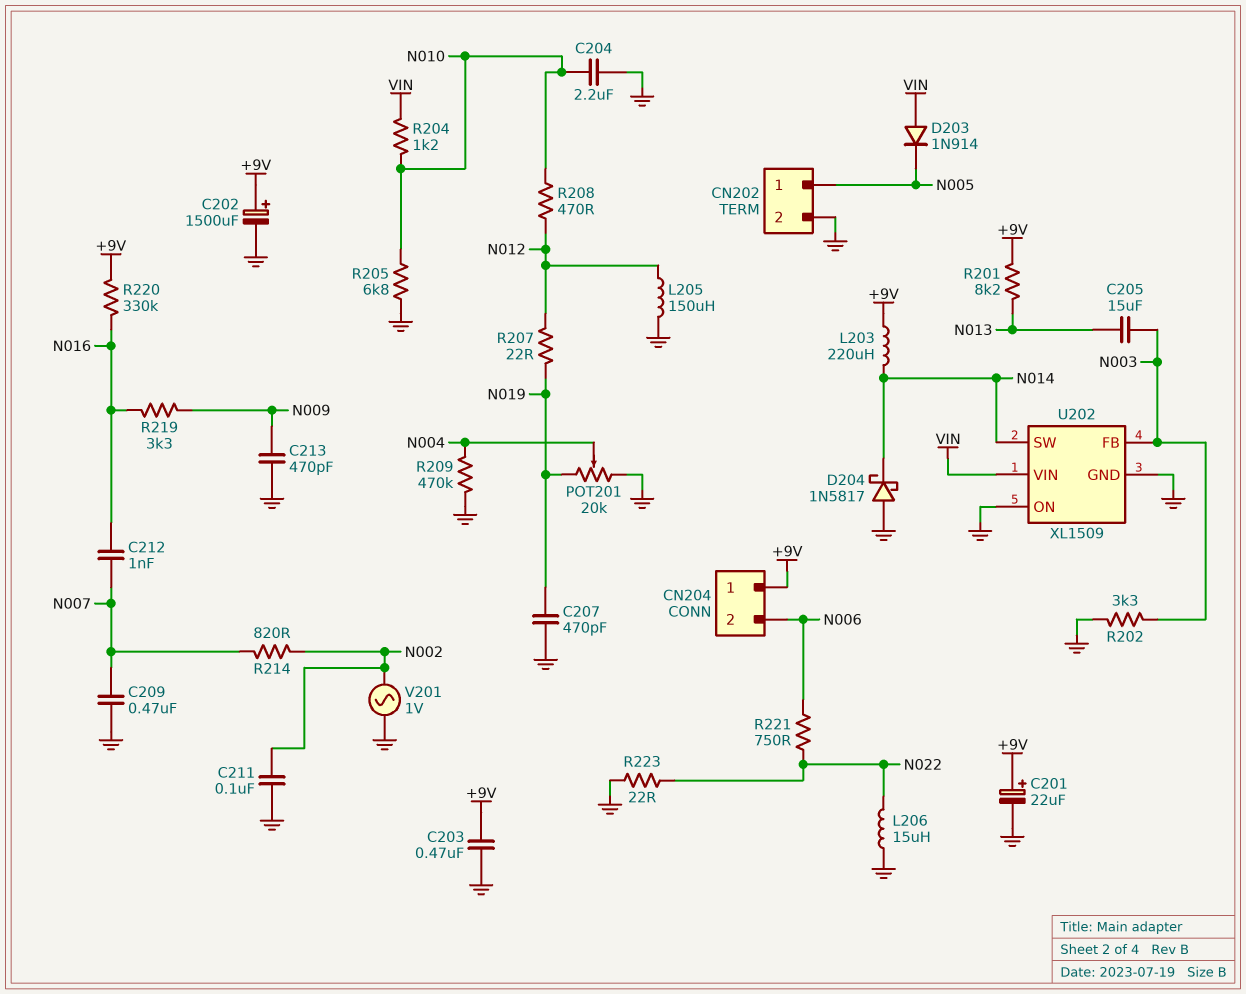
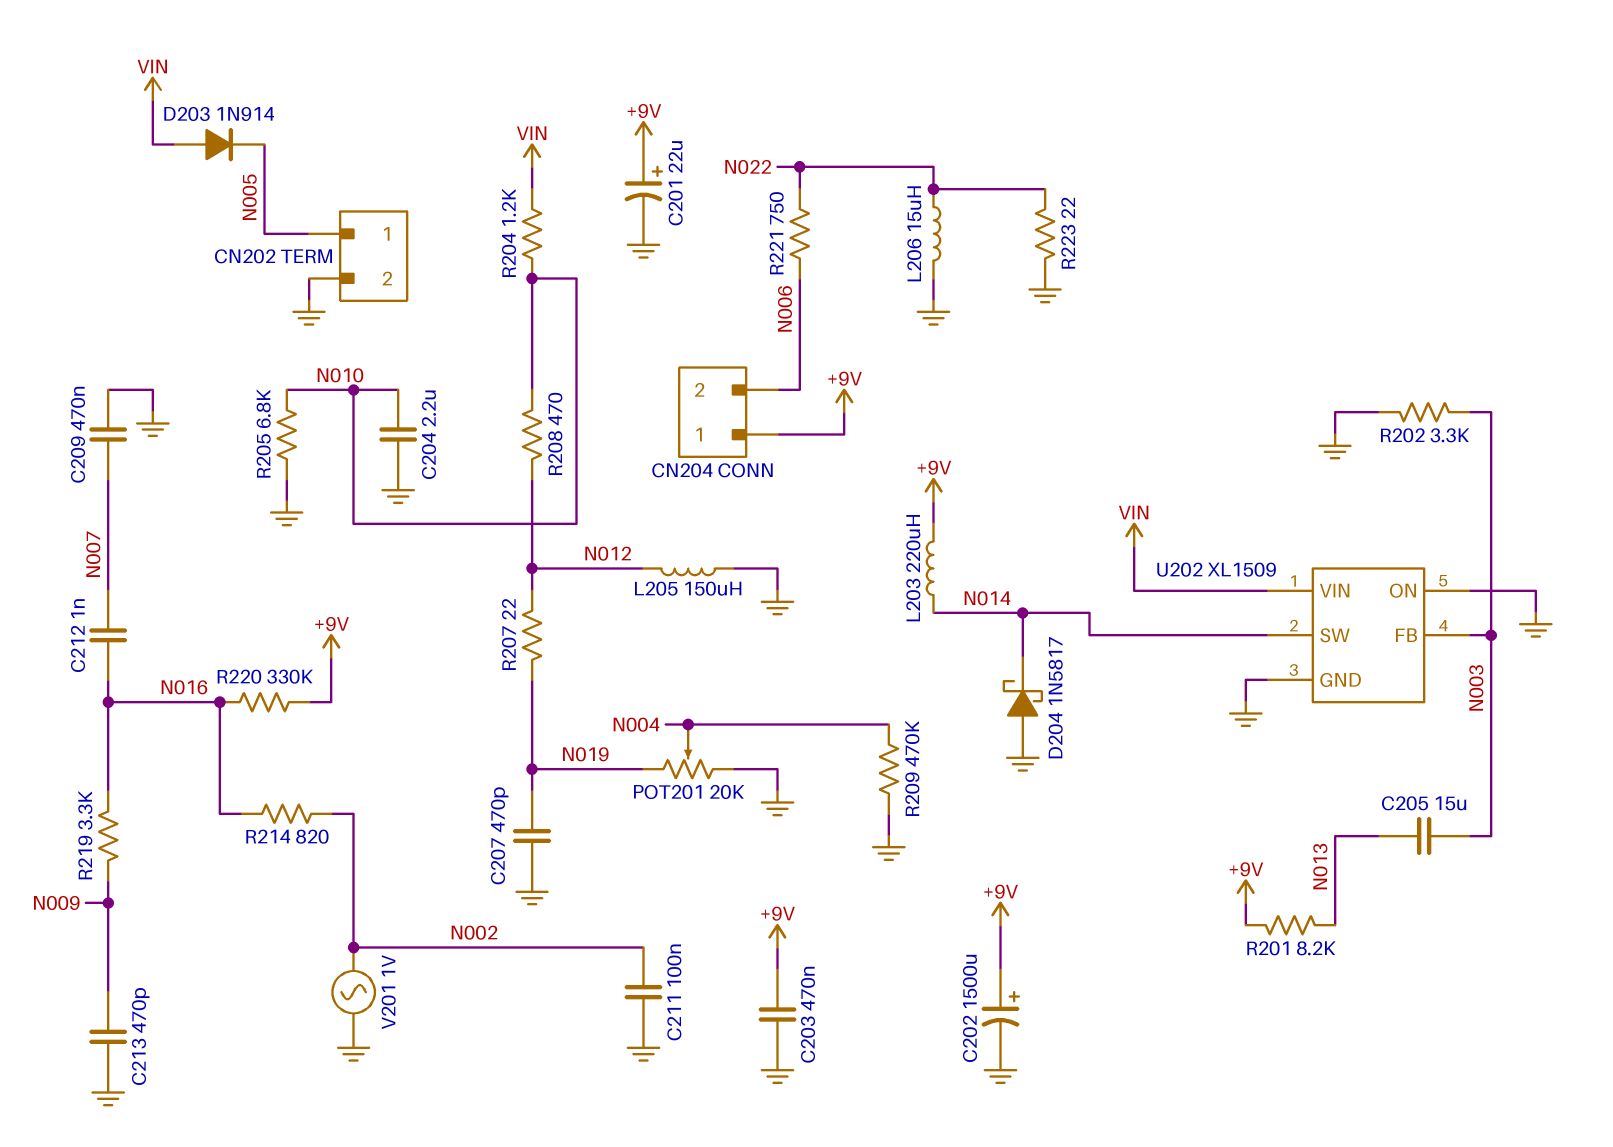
R214: 820 (N002, N007) -> 820 (N002, N016)

